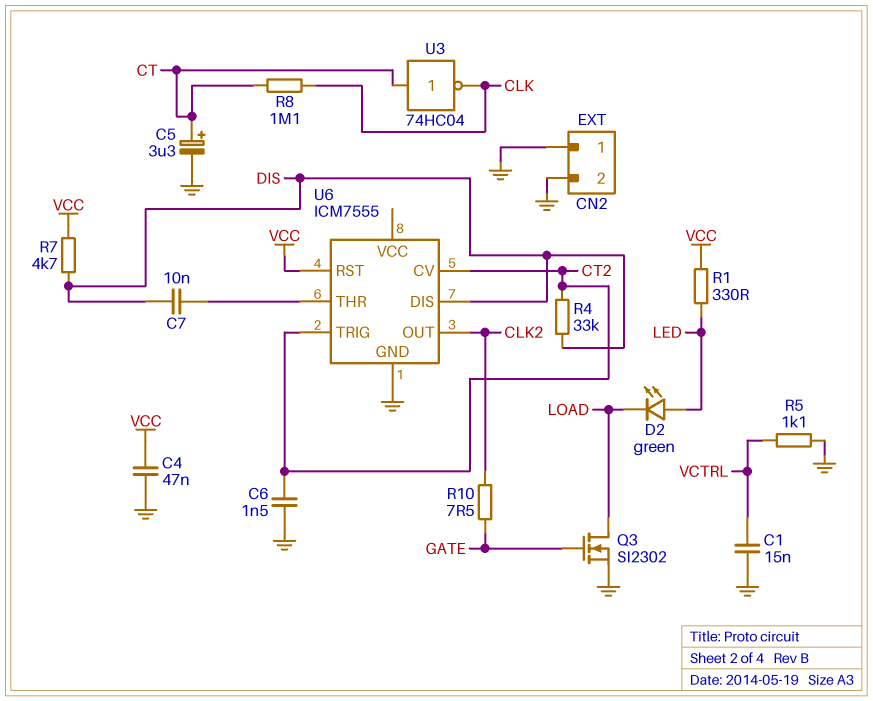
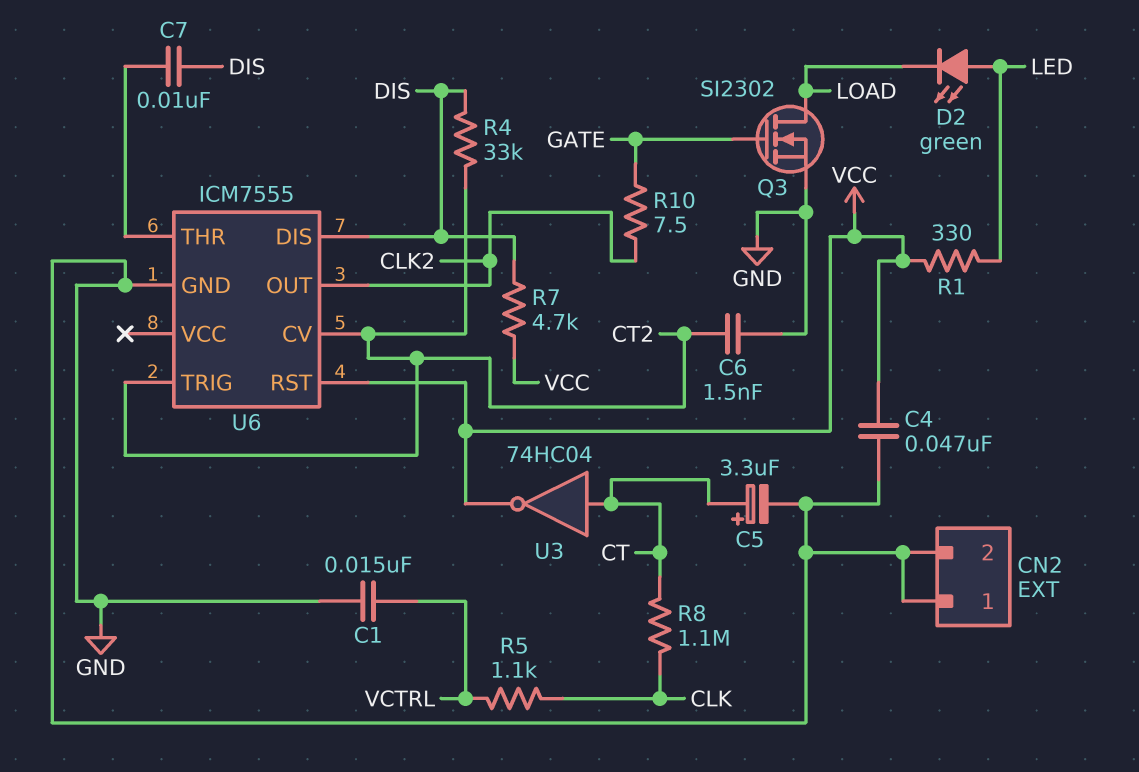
R5: 1.1k (GND, VCTRL) -> 1.1k (CLK, VCTRL)
U3: NOT 74HC04 (in CT, out CLK) -> NOT 74HC04 (in CT, out VCC)

